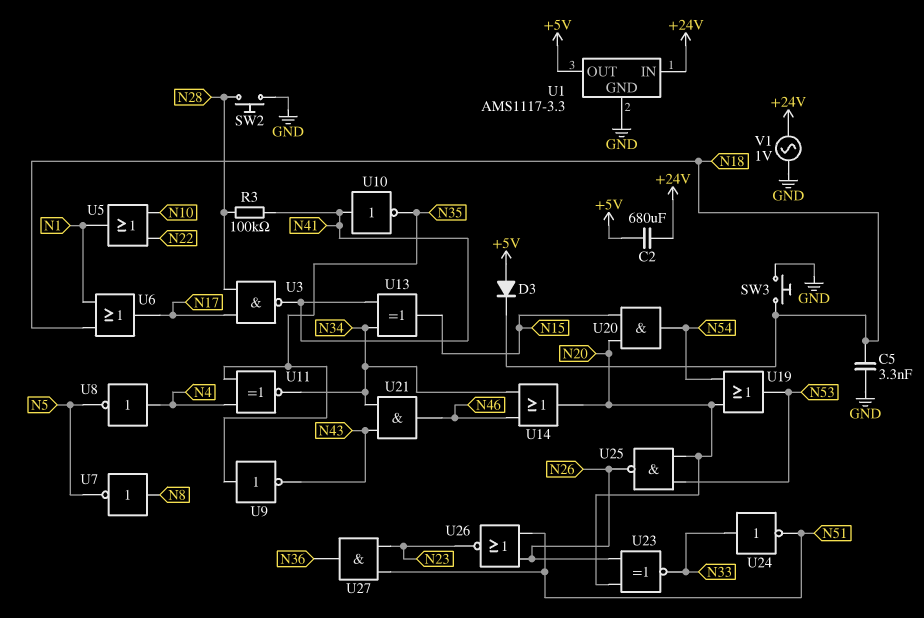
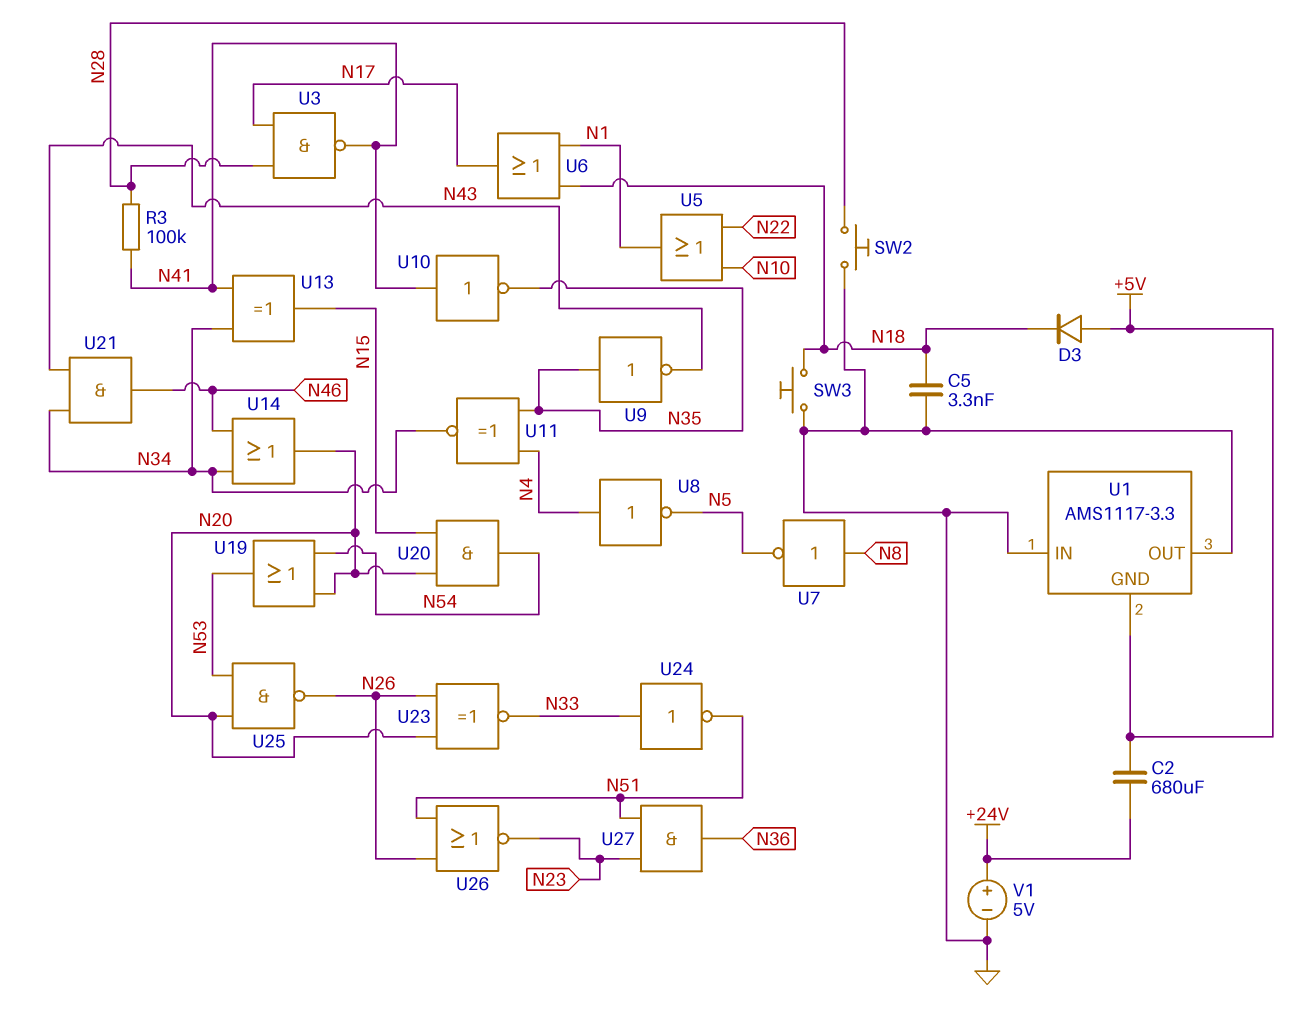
U1 pin GND: GND -> +5V
U1 pin IN: +24V -> GND
U1 pin OUT: +5V -> GND
V1: AC 1V (+24V, GND) -> 5V (plus +24V, minus GND)

